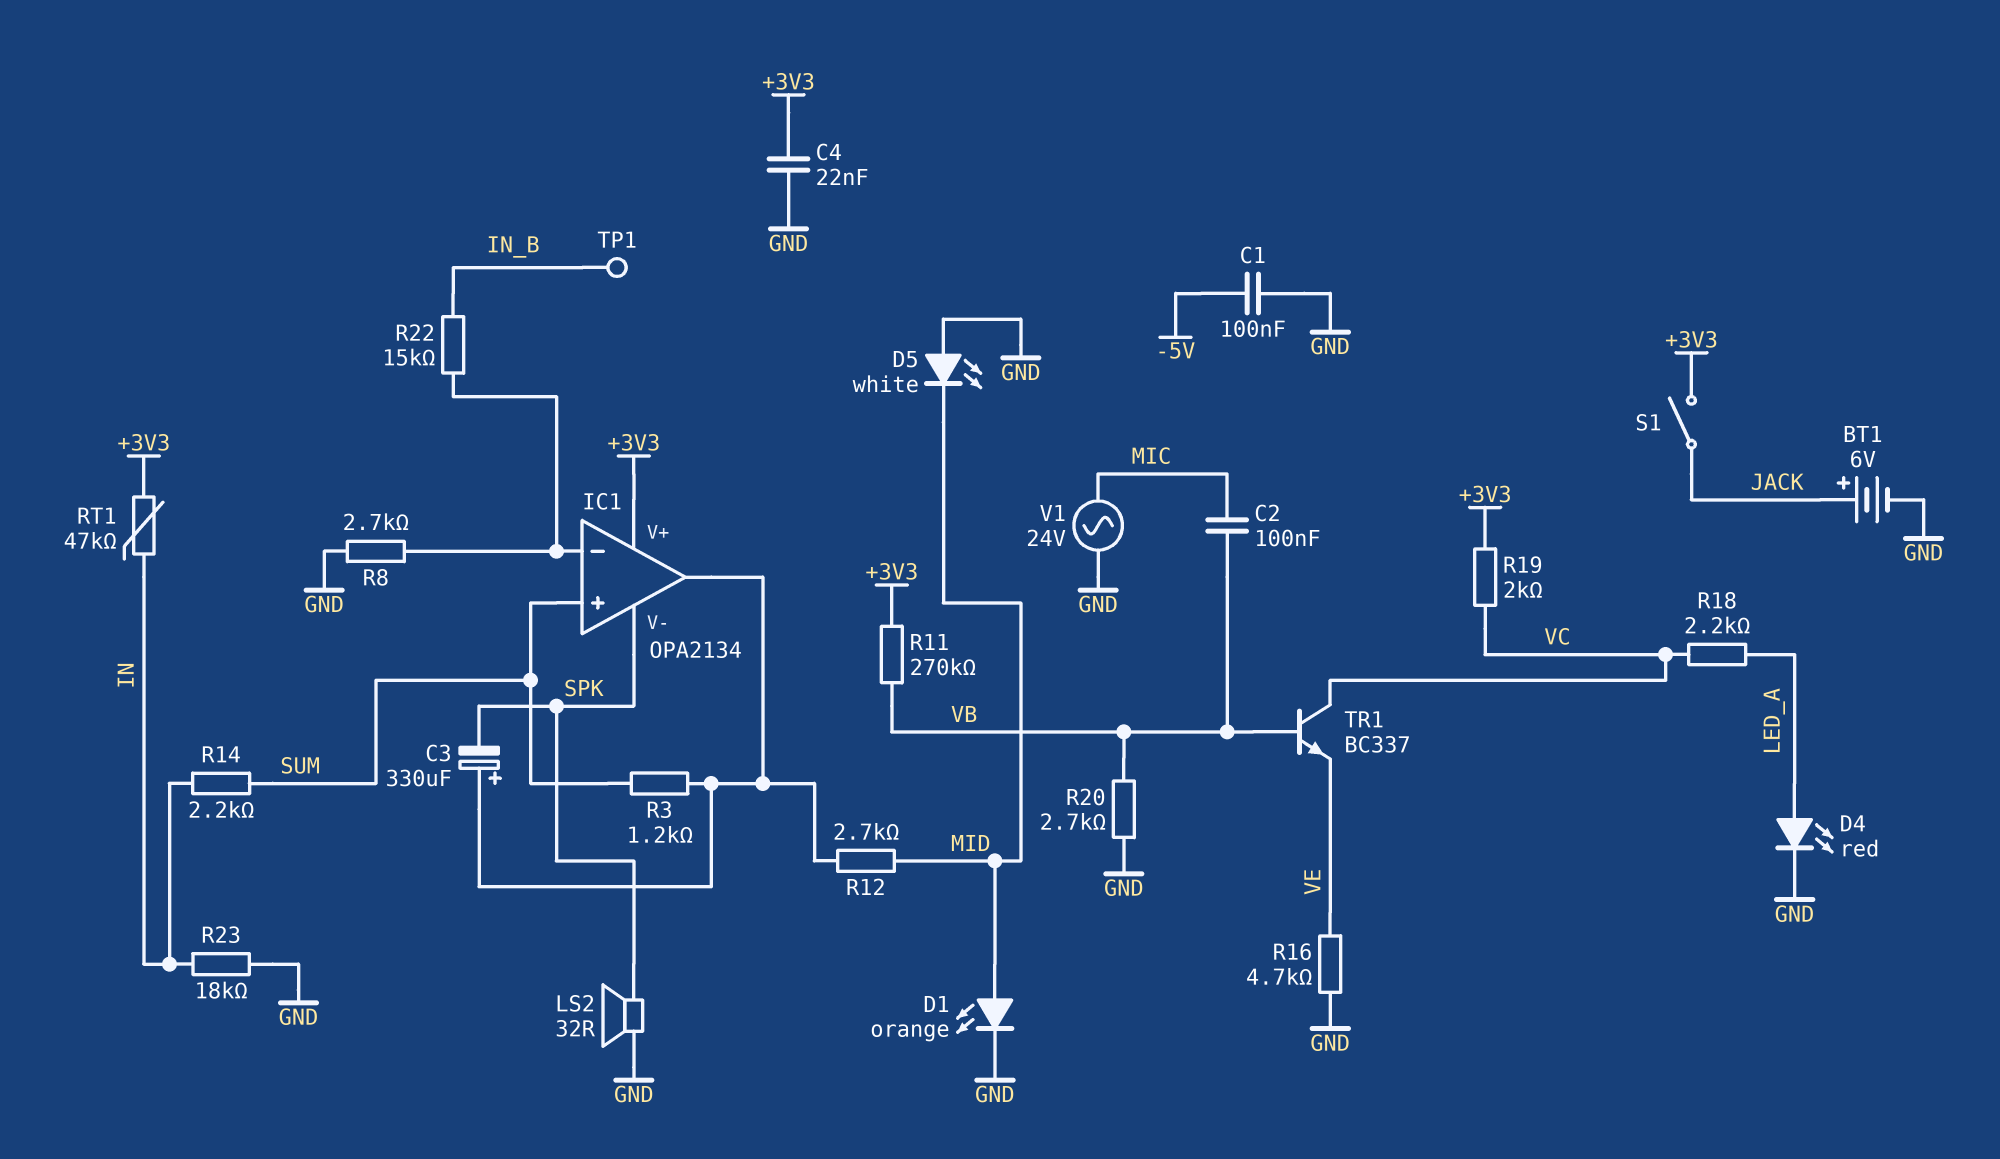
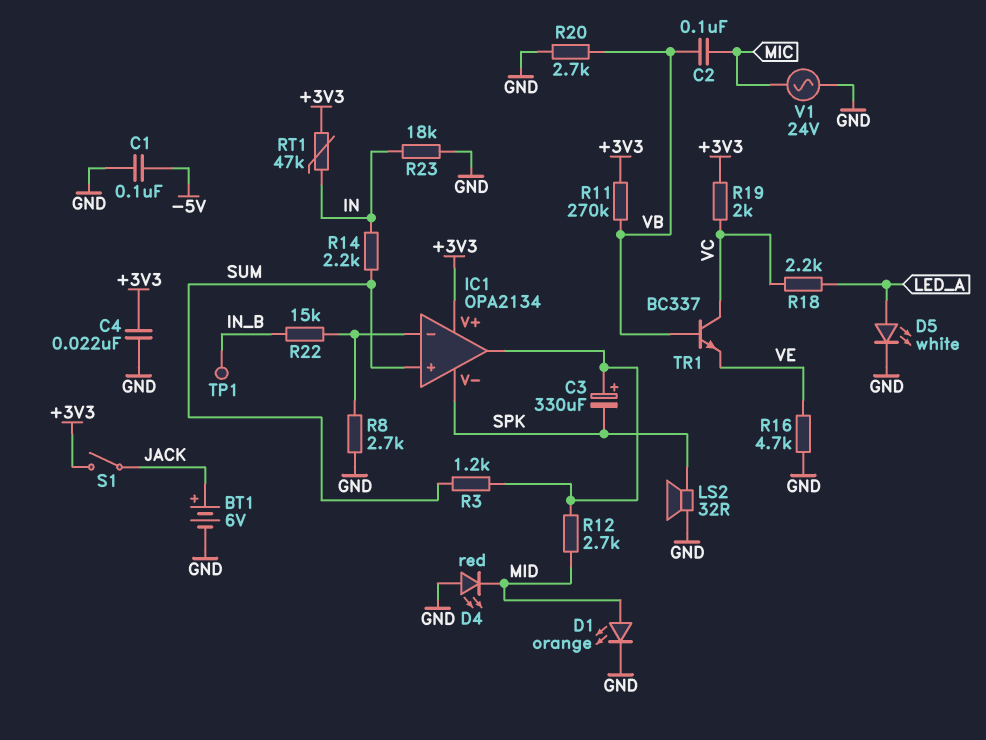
D4: LED red (A LED_A, K GND) -> LED red (A GND, K MID)
D5: LED white (A GND, K MID) -> LED white (A LED_A, K GND)

